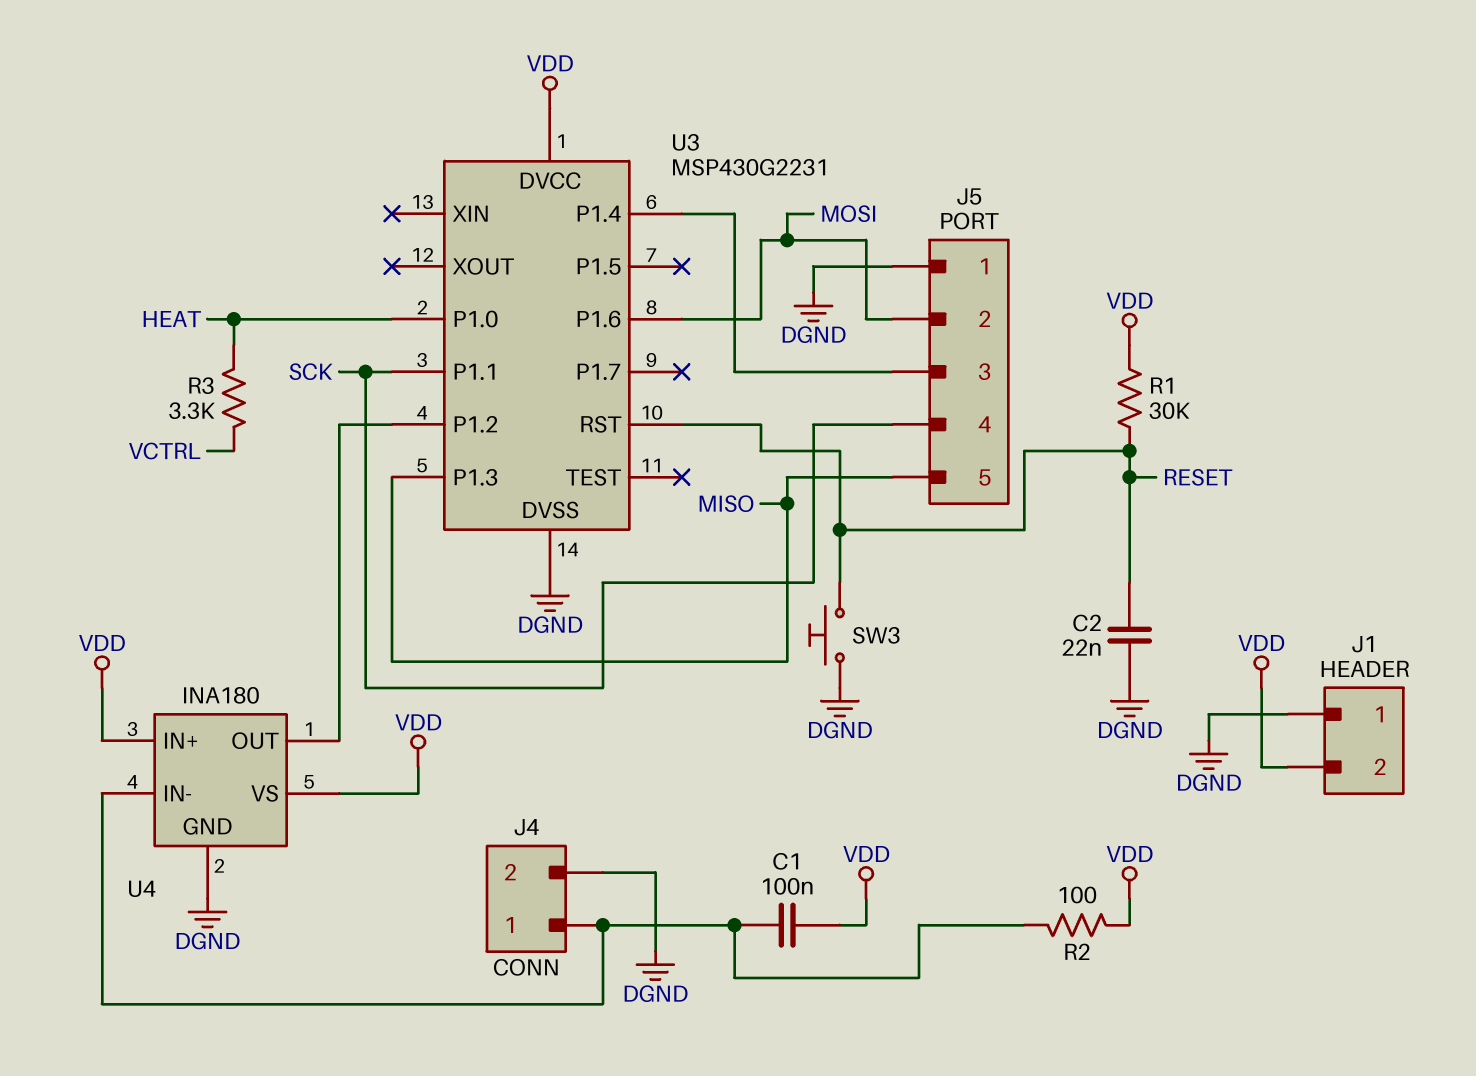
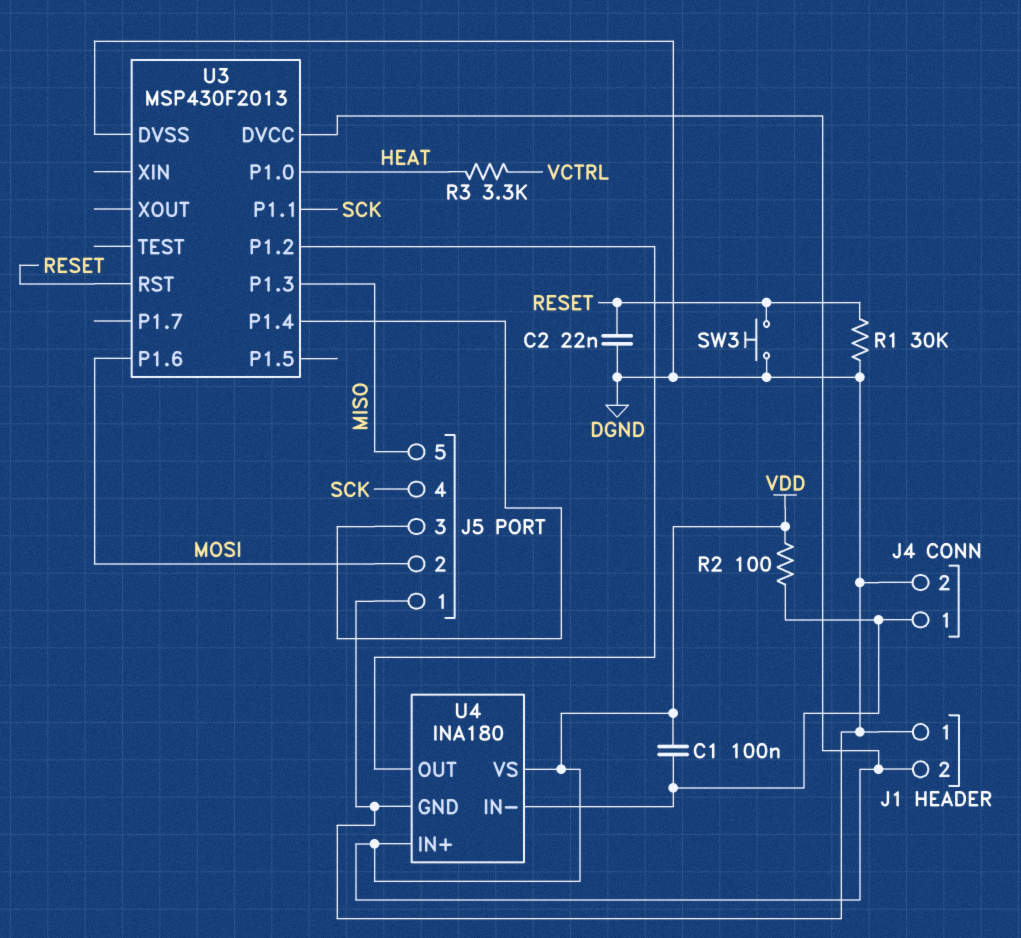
R1: 30k (RESET, VDD) -> 30k (DGND, RESET)
U3: MSP430G2231 -> MSP430F2013

